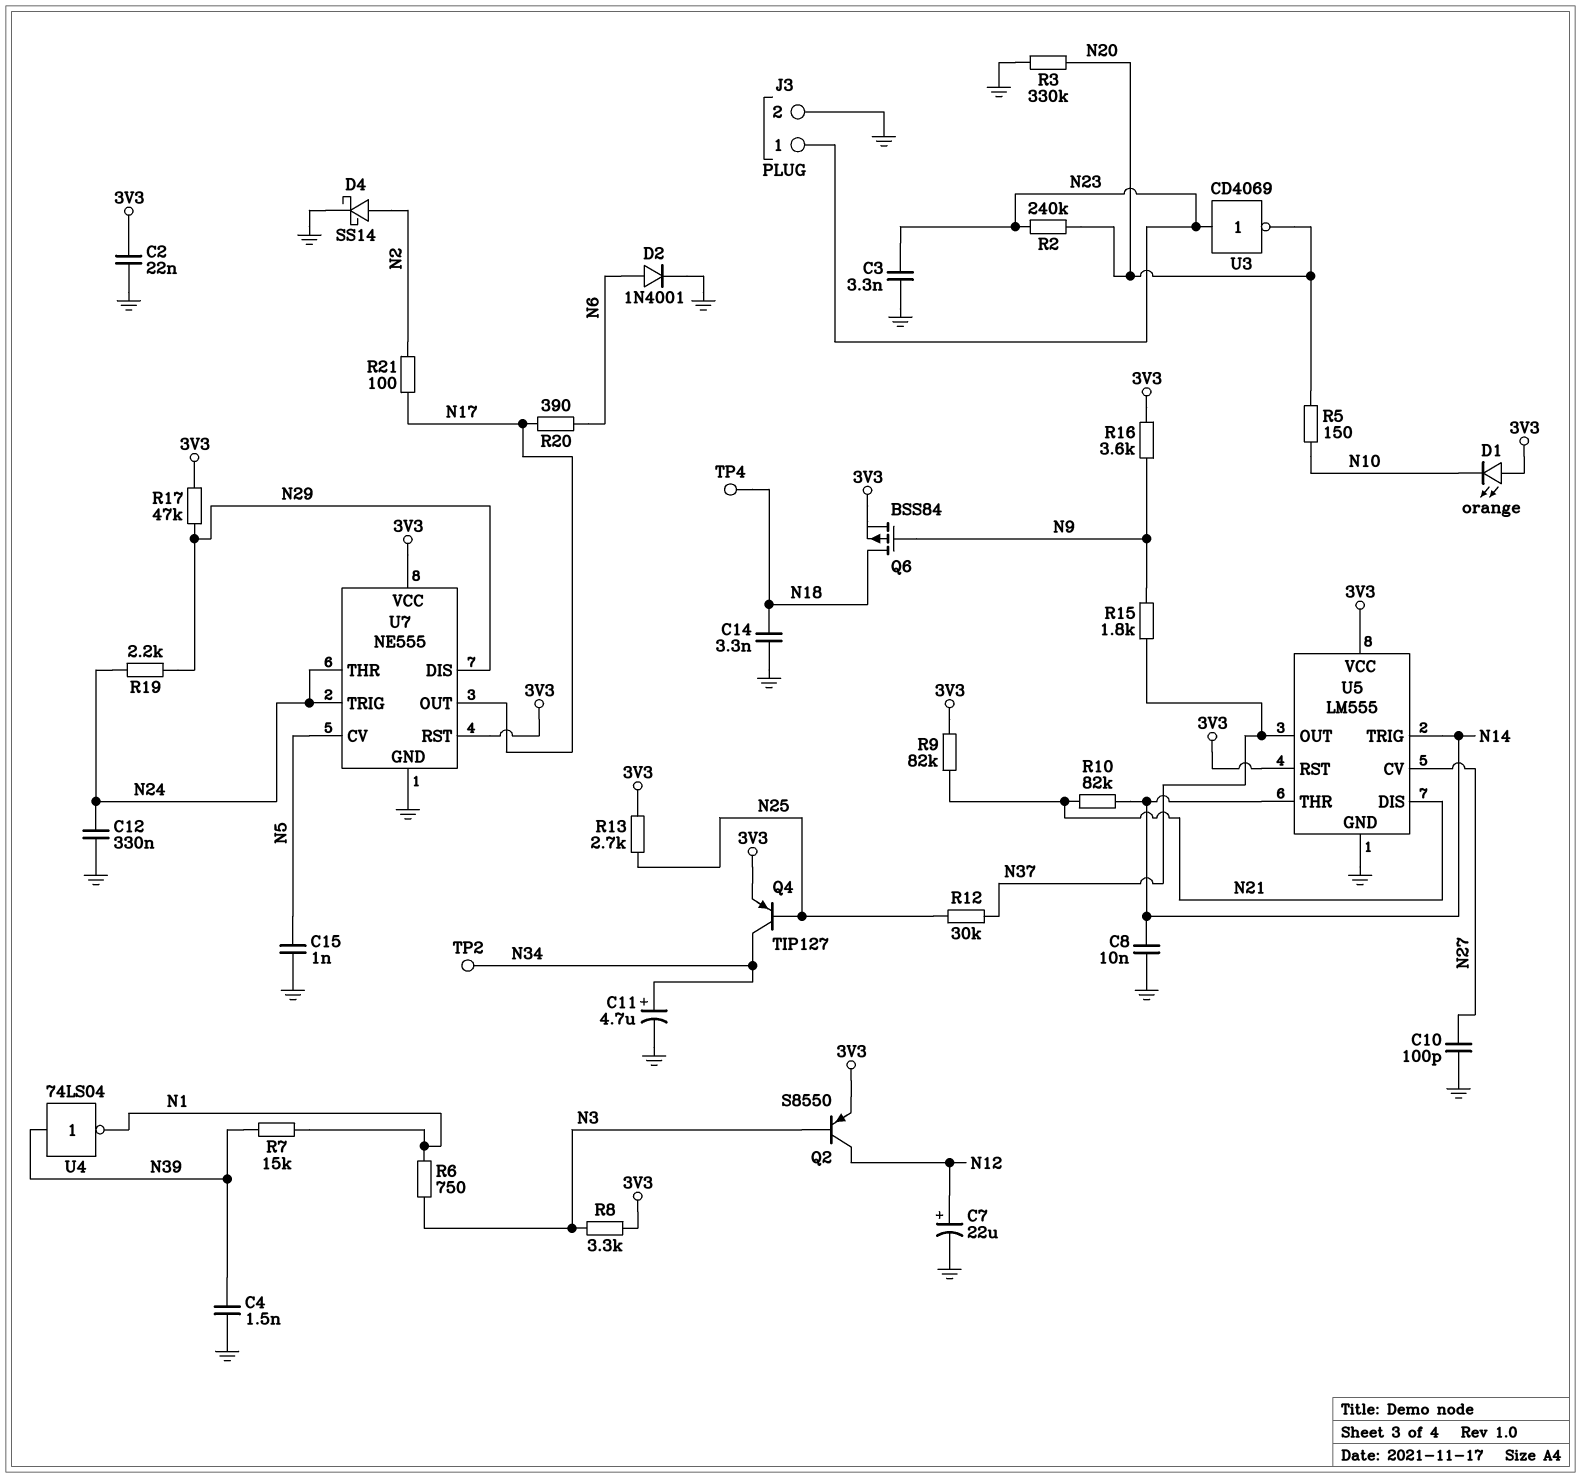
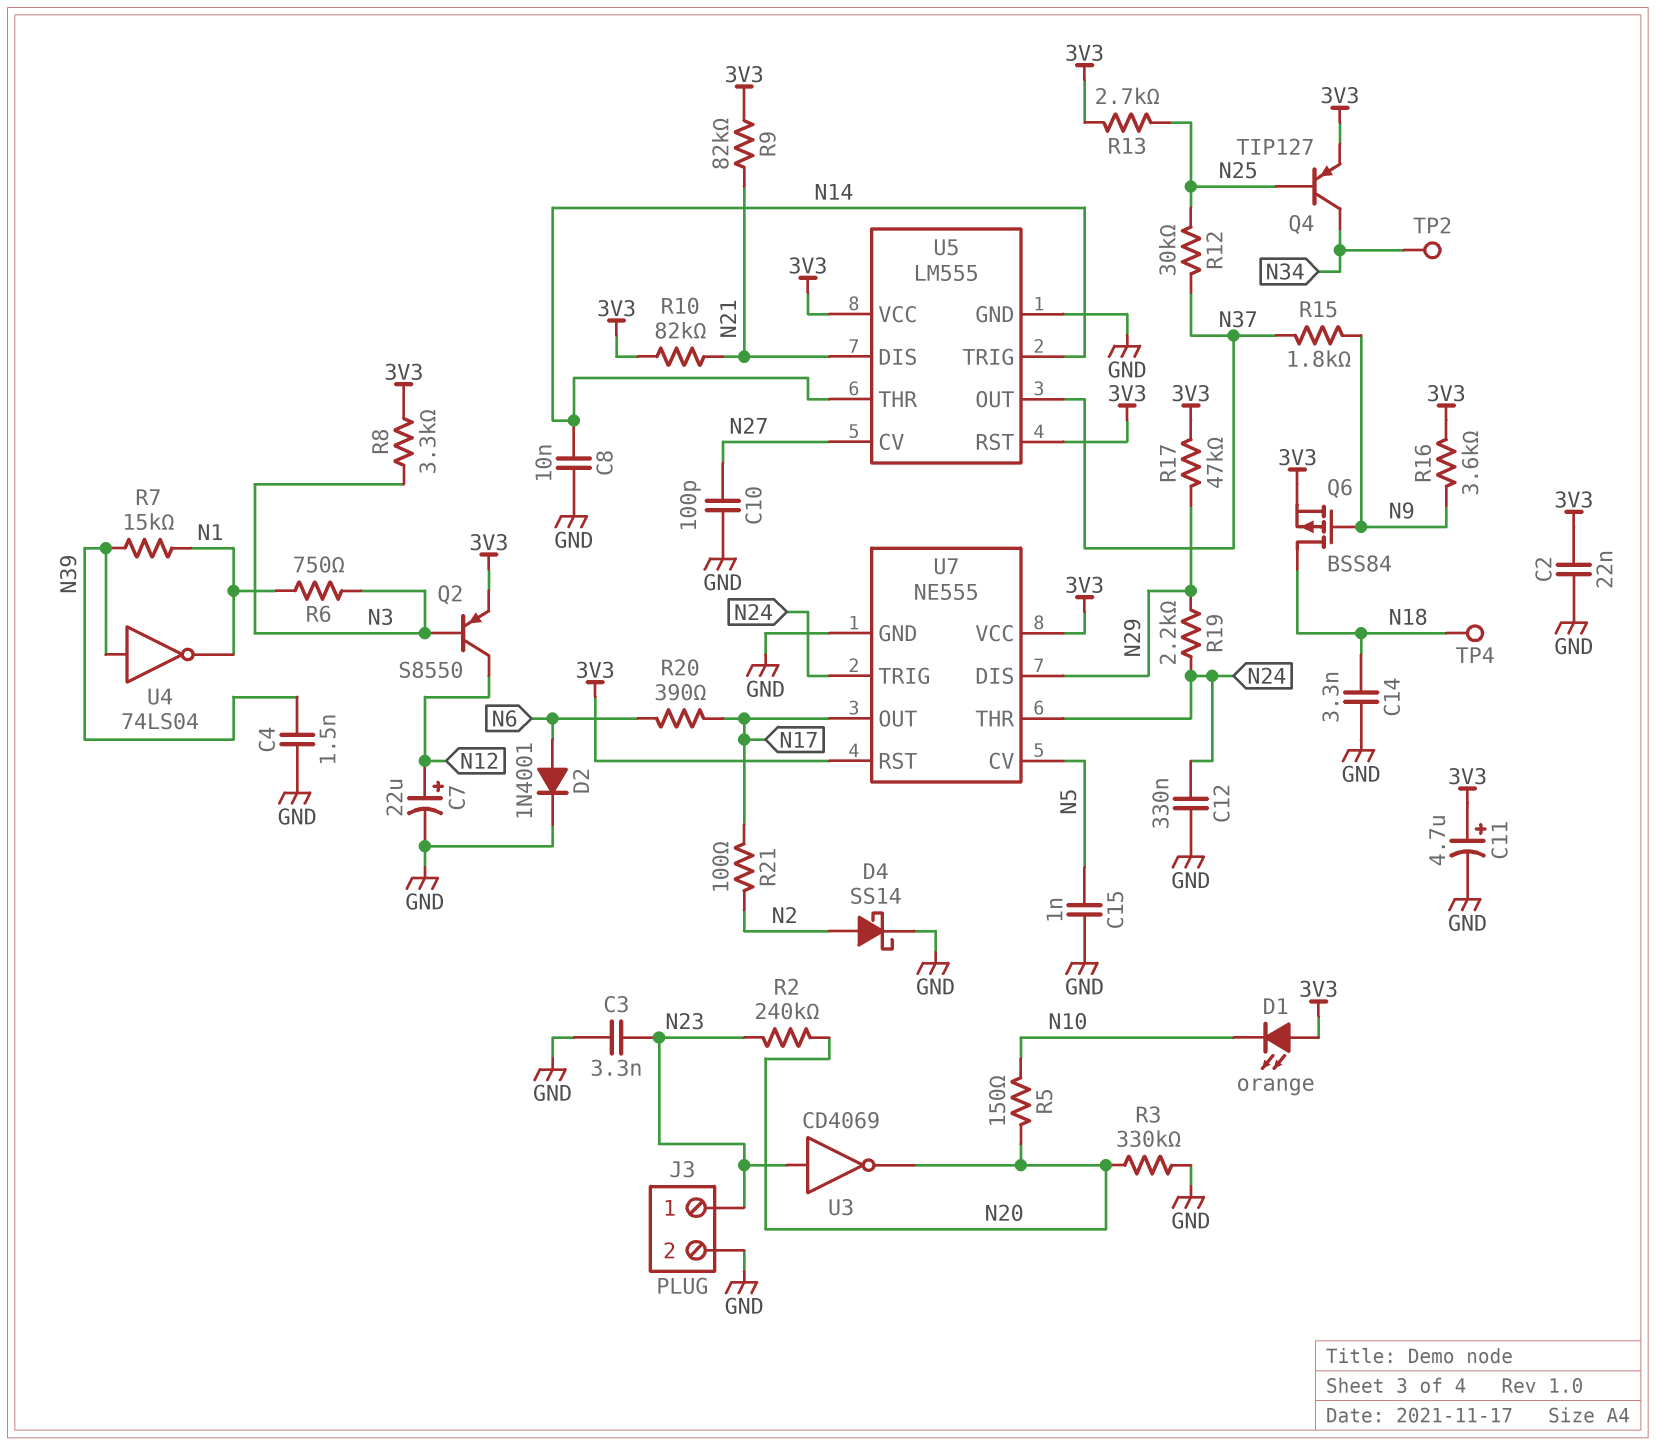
C11: 4.7uF (plus N34, minus GND) -> 4.7uF (plus 3V3, minus GND)
R10: 82k (N14, N21) -> 82k (3V3, N21)

